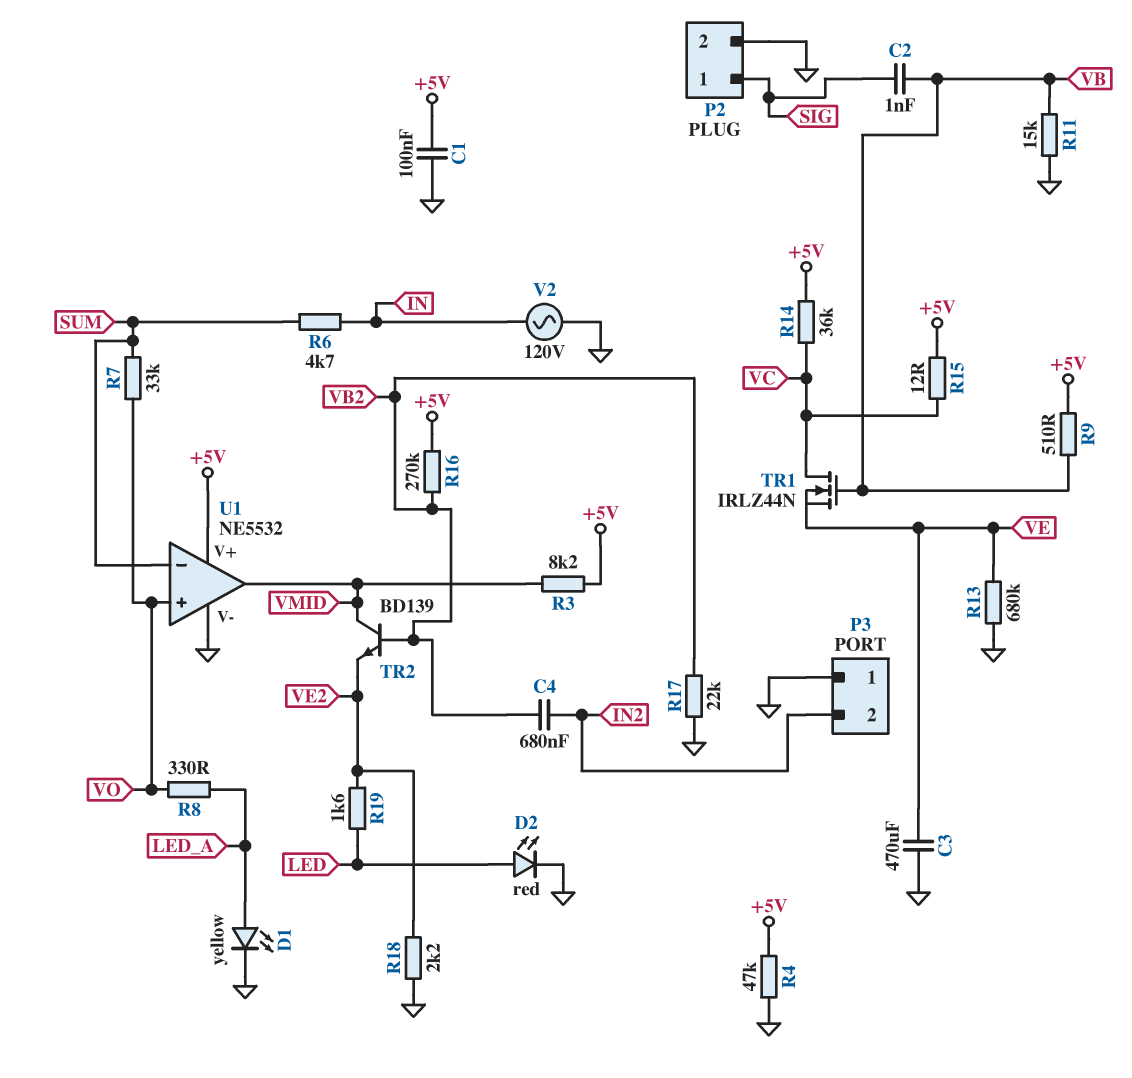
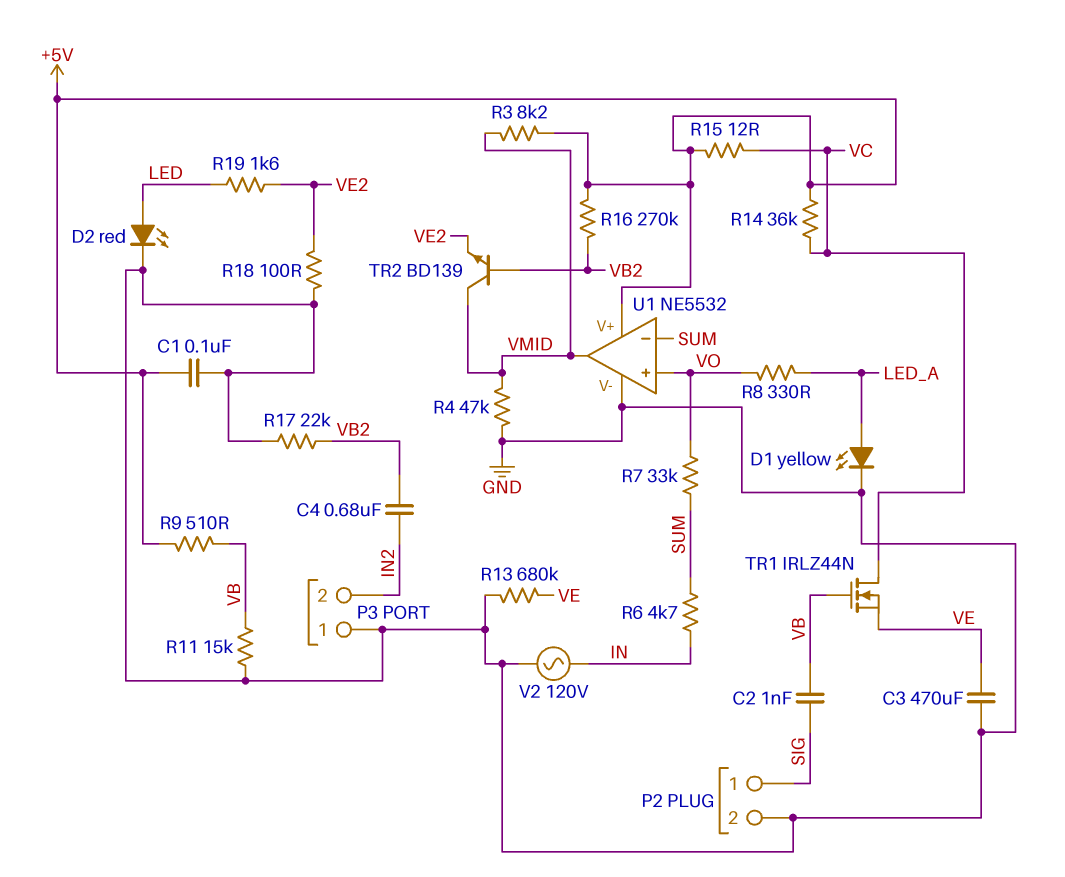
R4: 47k (+5V, GND) -> 47k (GND, VMID)
R18: 2.2k (GND, VE2) -> 100 (GND, VE2)

